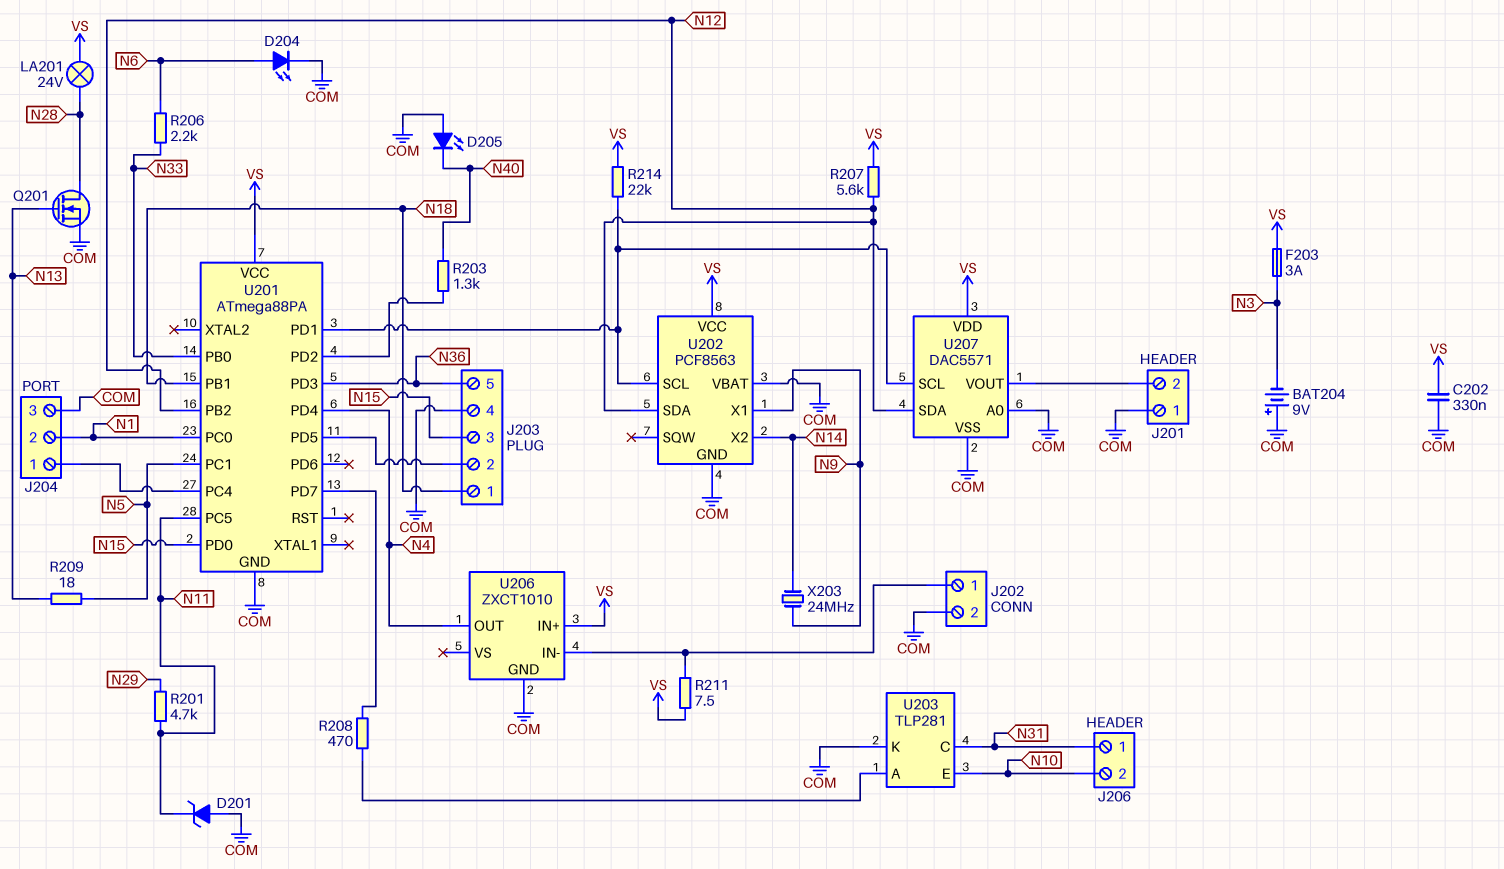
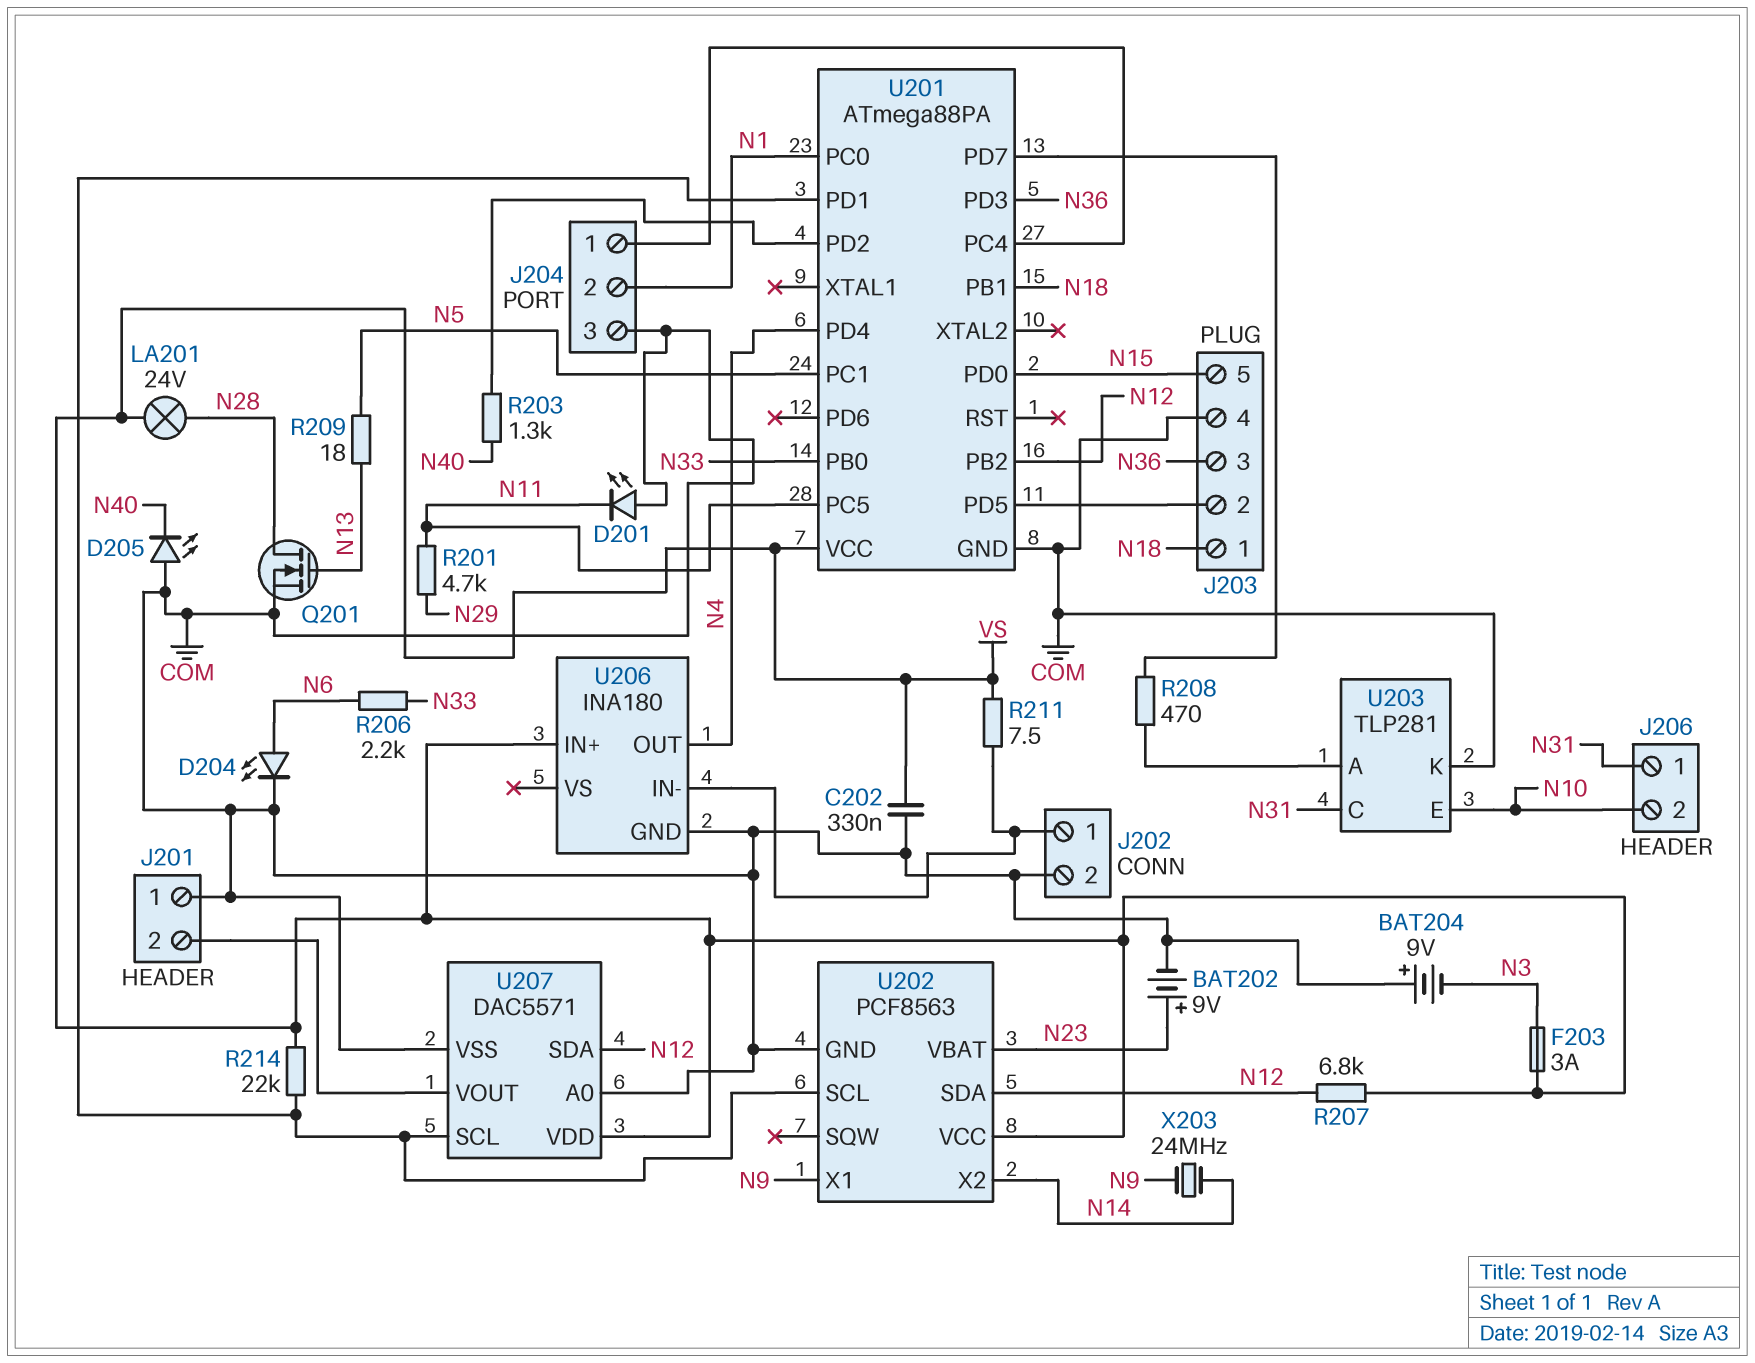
BAT202: none -> 9V (plus N23, minus COM)
D201: zener (A COM, K N11) -> LED (A COM, K N11)
J203 pin 3: N15 -> N36
J203 pin 5: N36 -> N15
R207: 5.6k (N12, VS) -> 6.8k (N12, VS)
U202 pin VBAT: COM -> N23
U206: ZXCT1010 -> INA180

